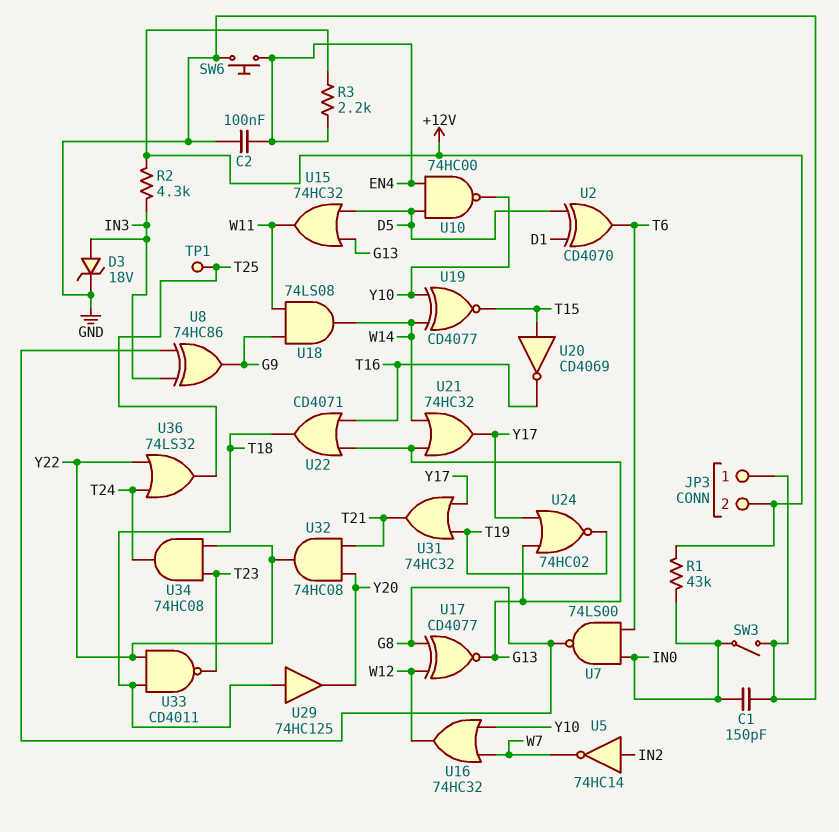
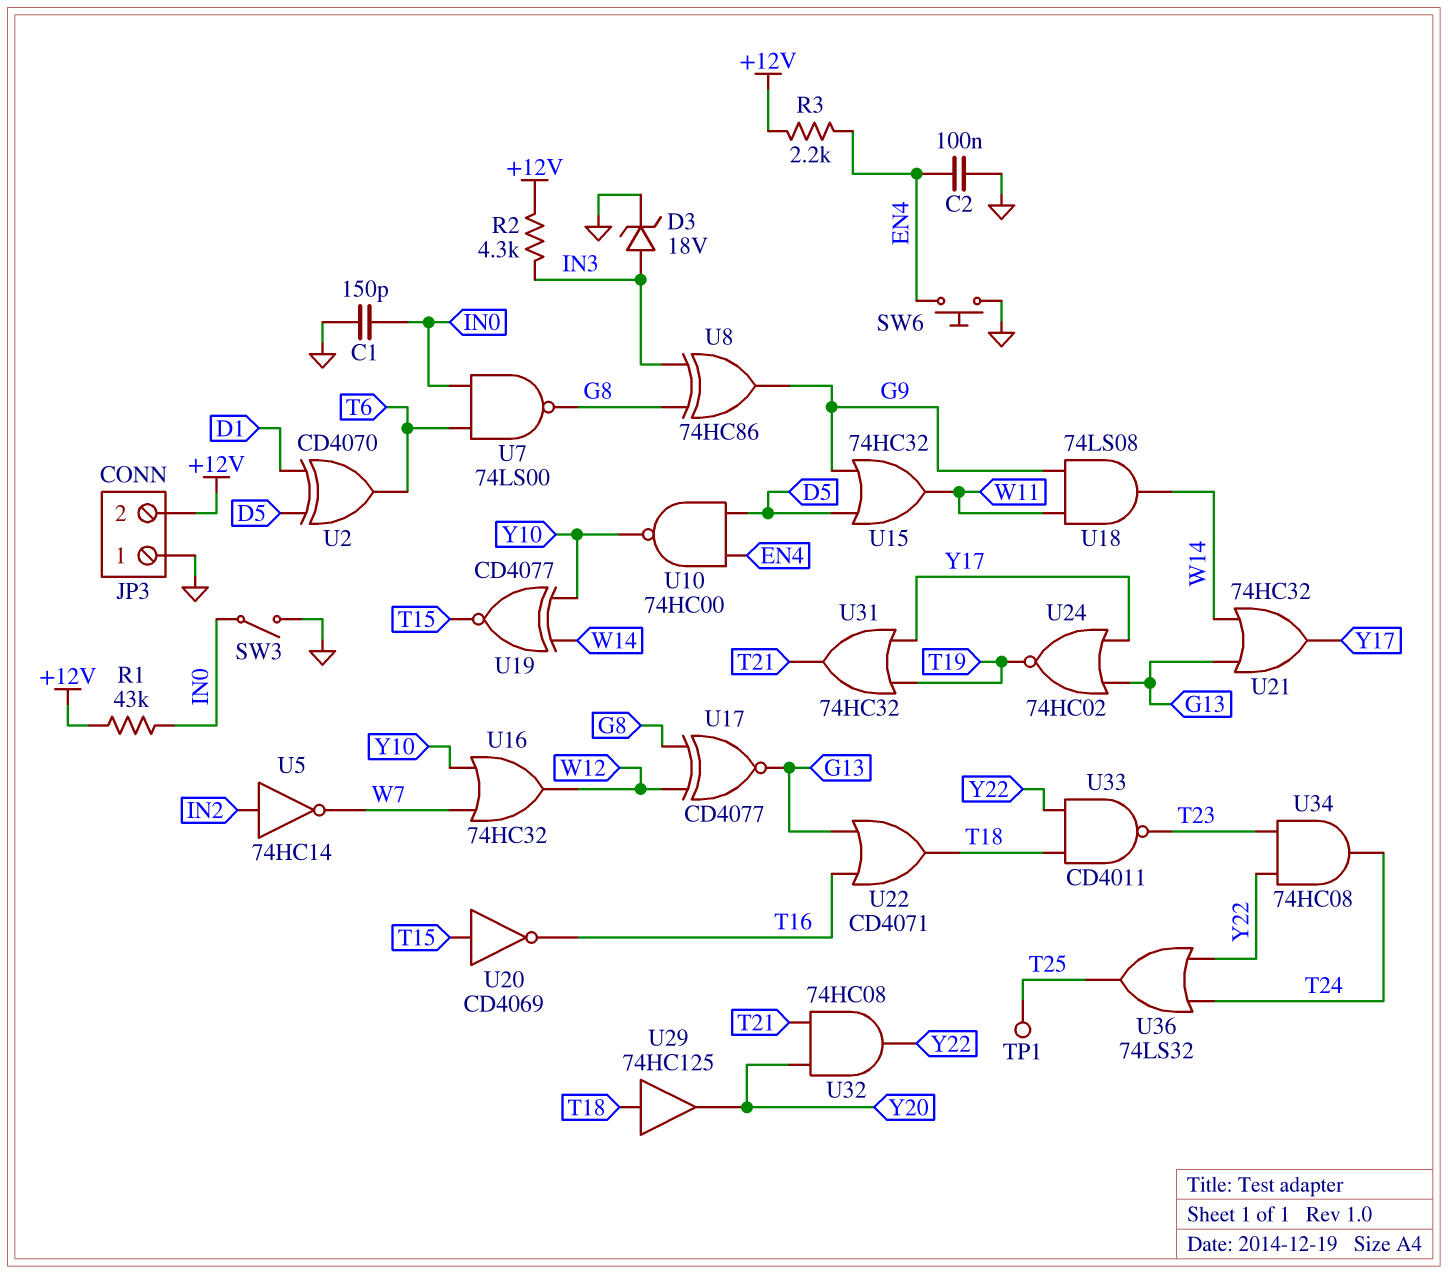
U15: OR 74HC32 (in D5, in G13, out W11) -> OR 74HC32 (in D5, in G9, out W11)

